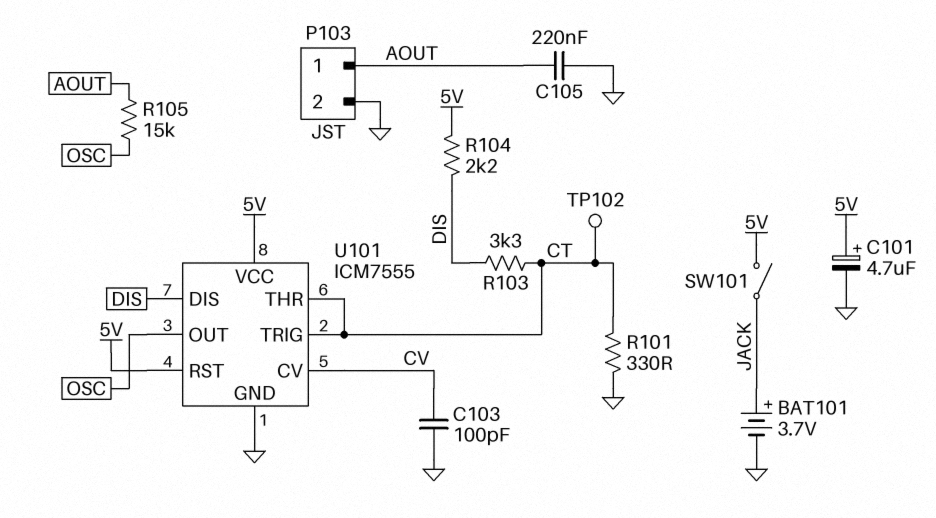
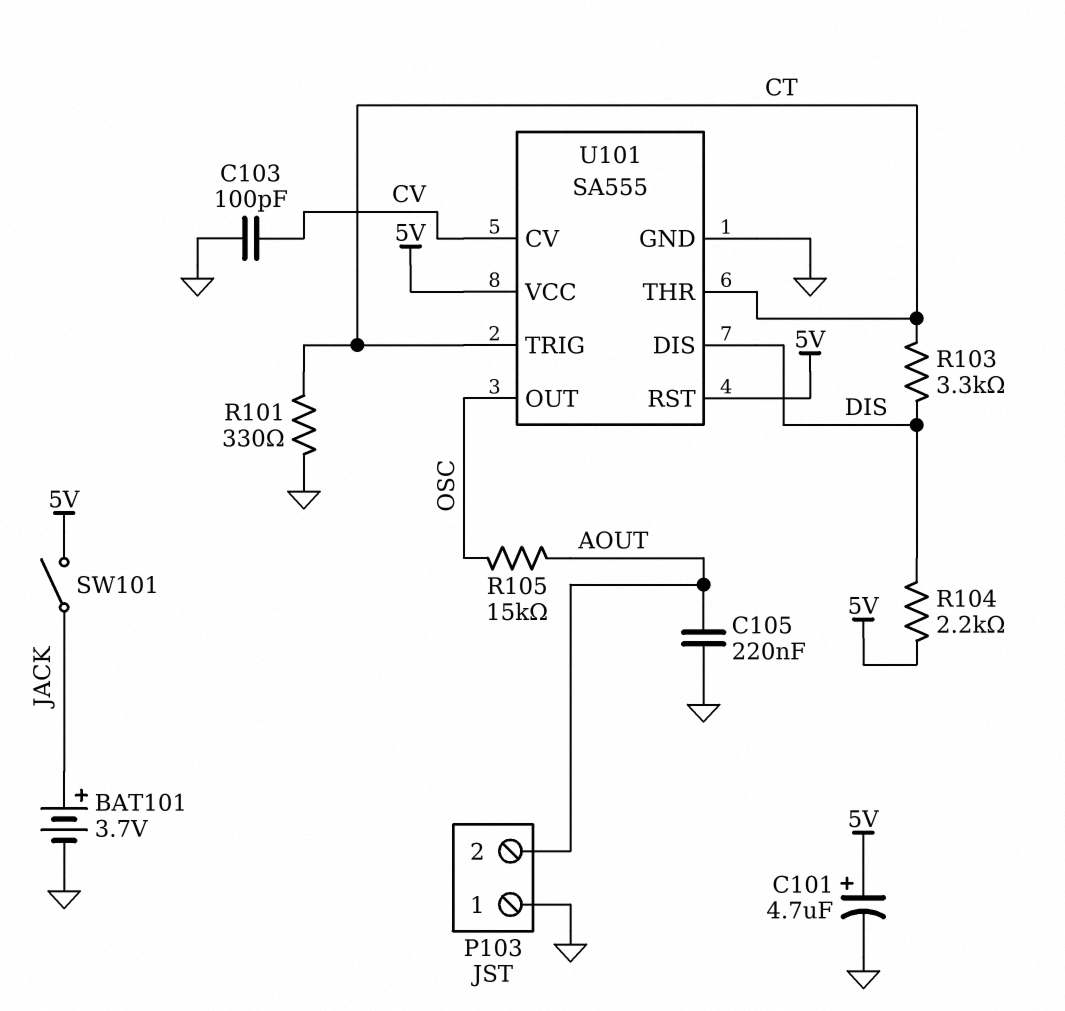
P103 pin 1: AOUT -> GND
P103 pin 2: GND -> AOUT
TP102: test point (CT) -> none
U101: ICM7555 -> SA555

